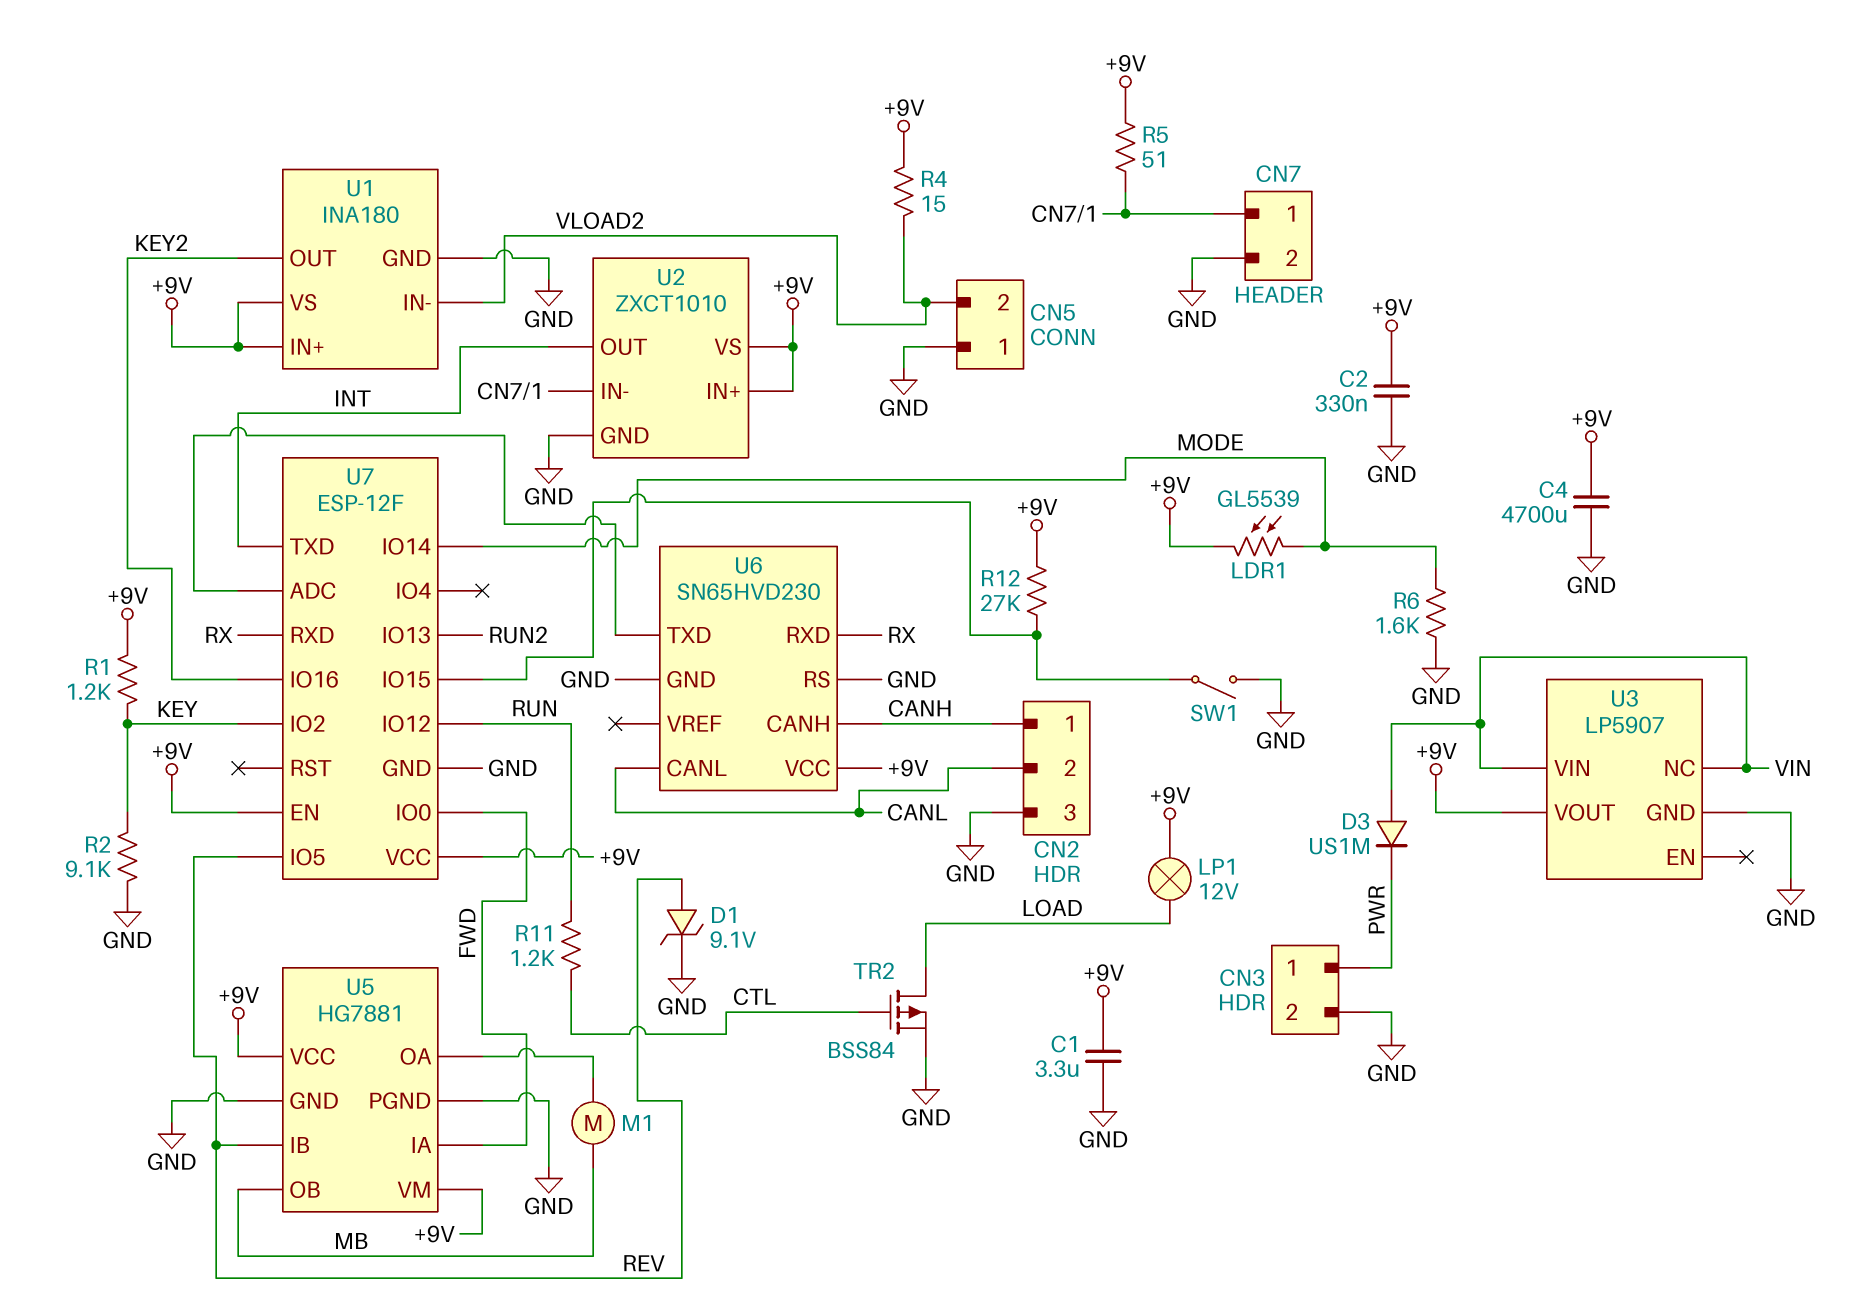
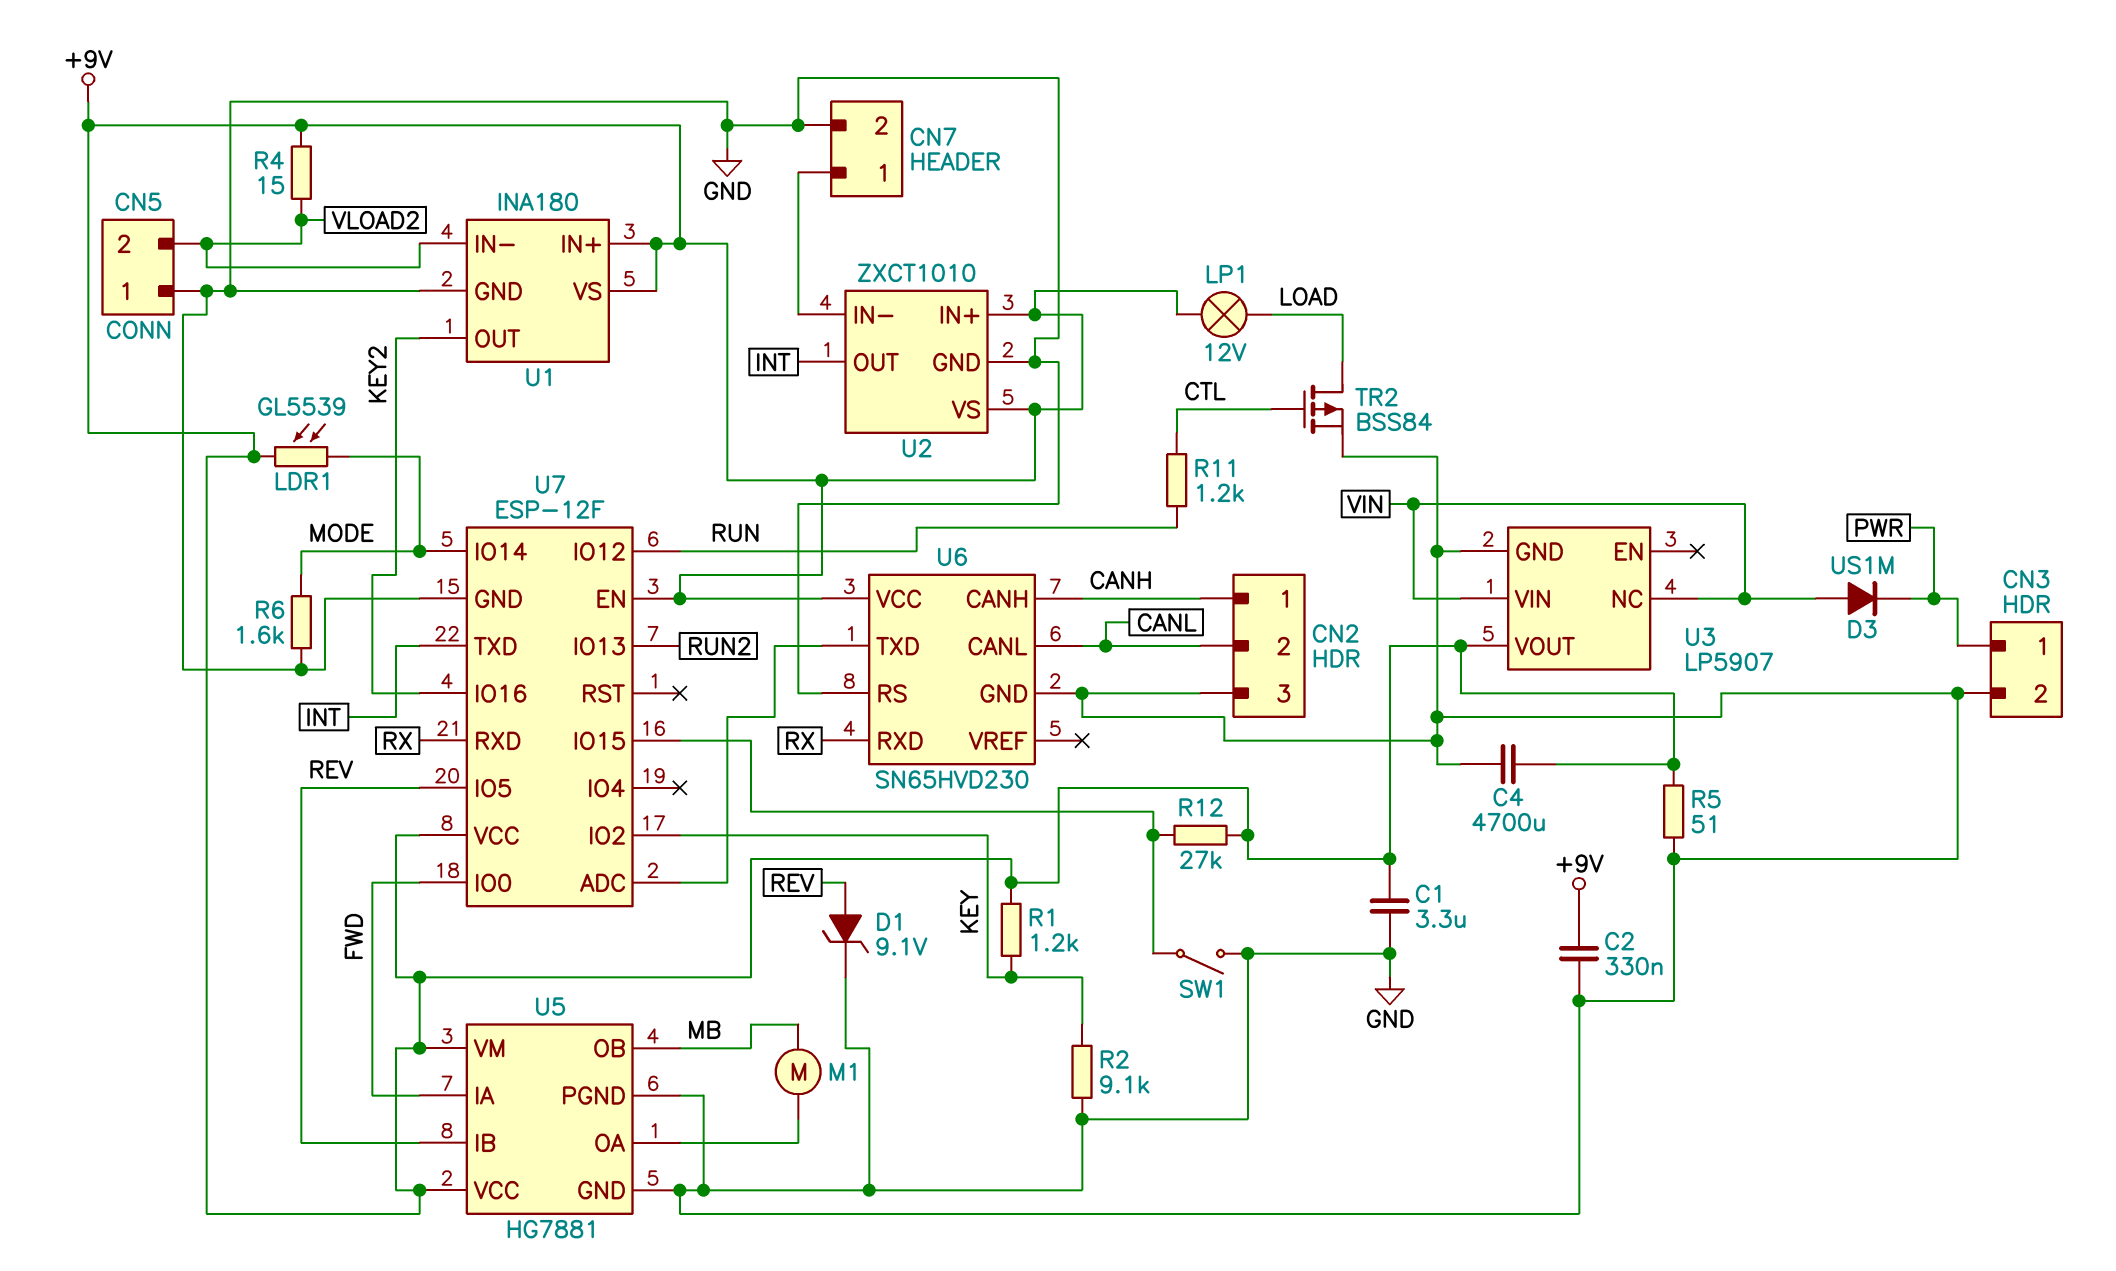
R5: 51 (+9V, CN7/1) -> 51 (+9V, GND)

